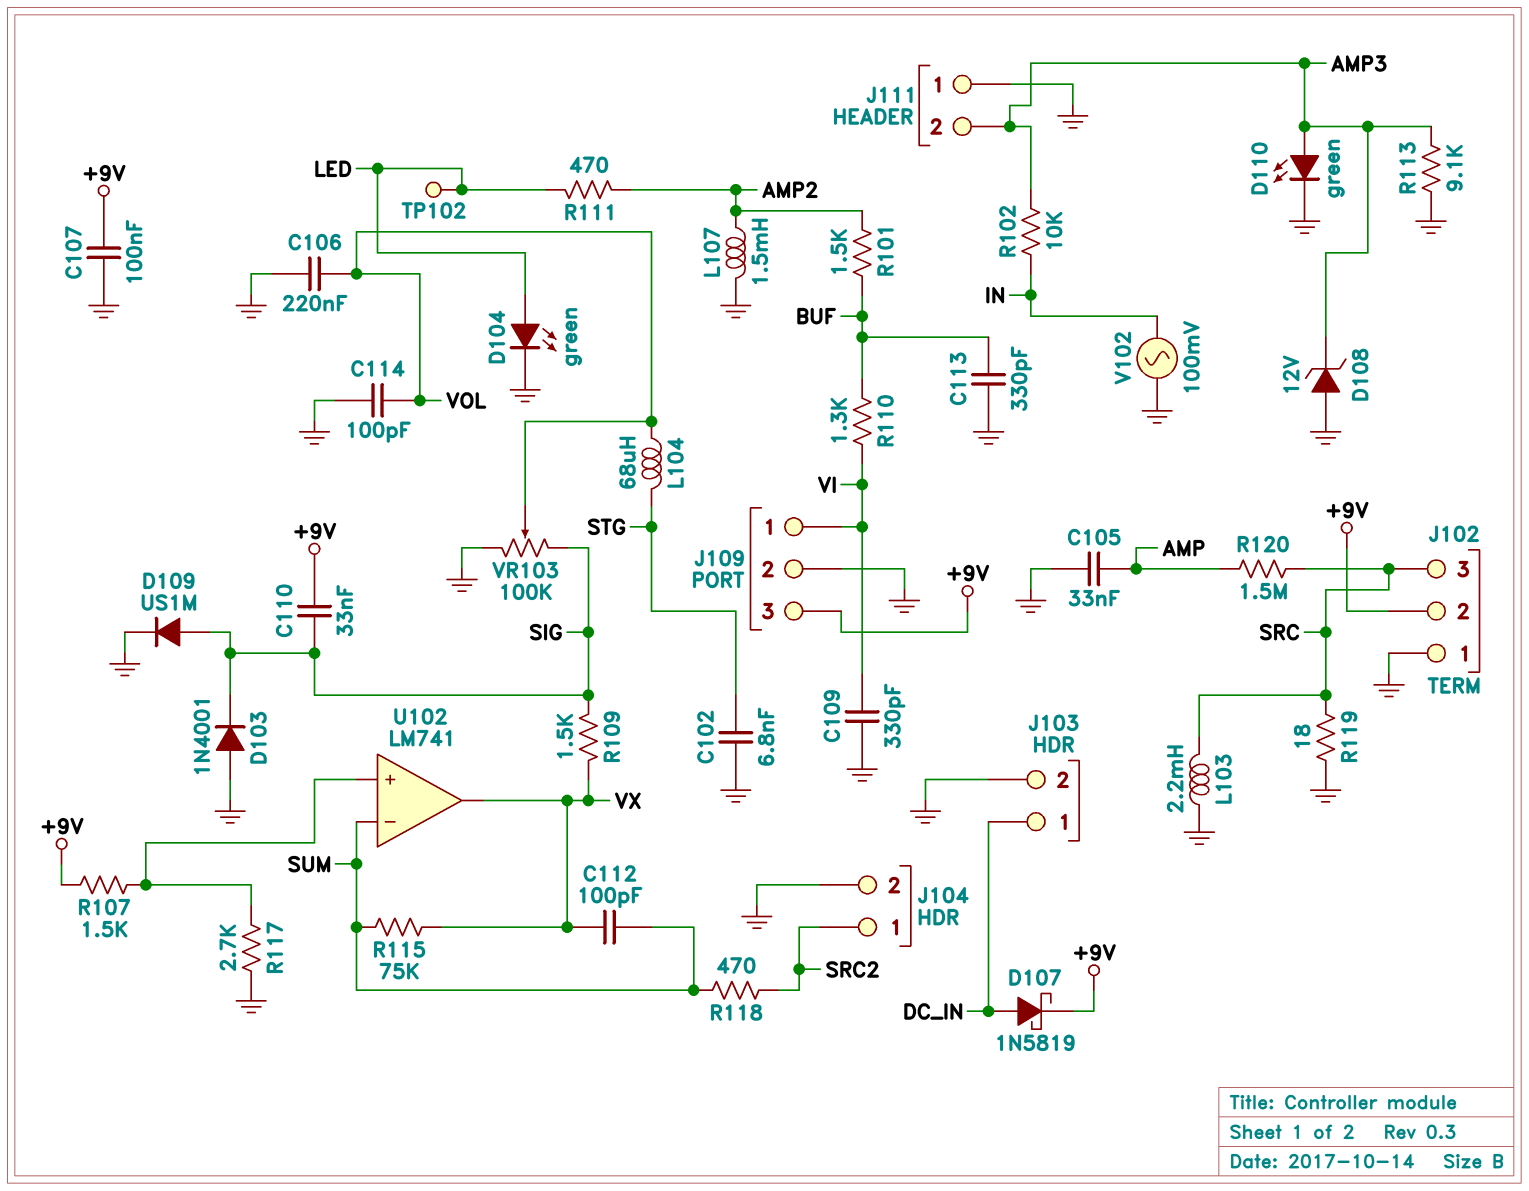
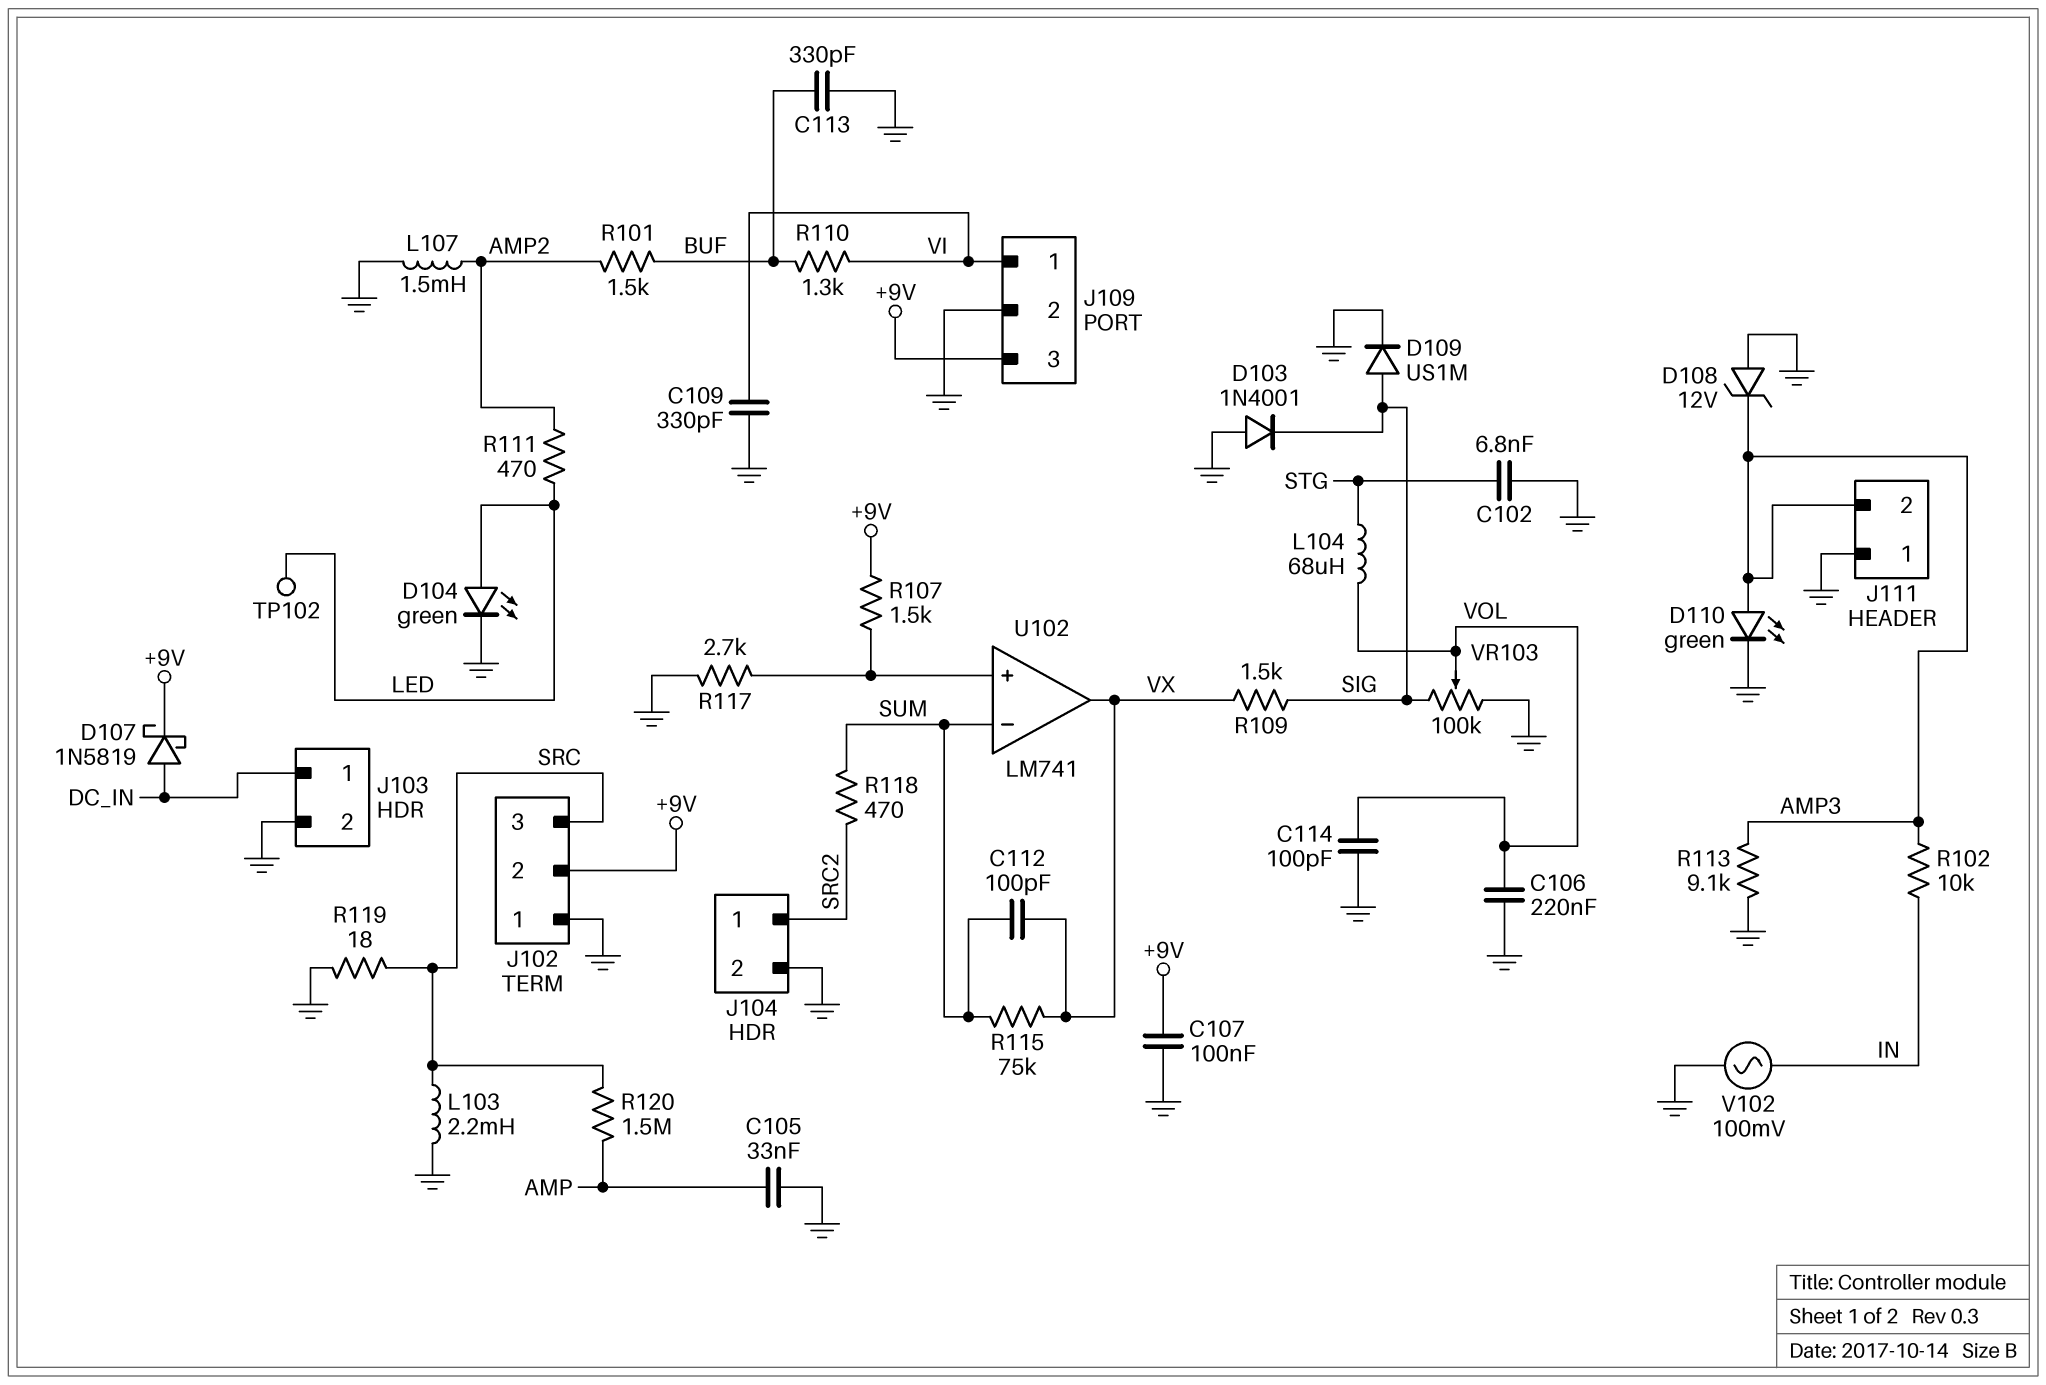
C110: 33nF (+9V, SIG) -> none

